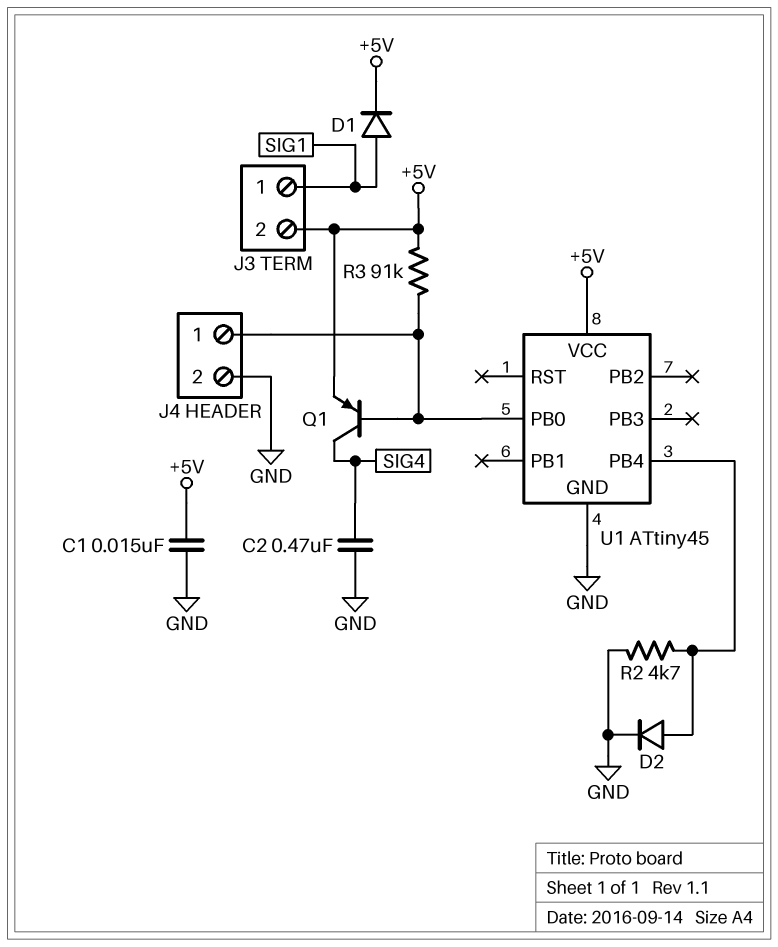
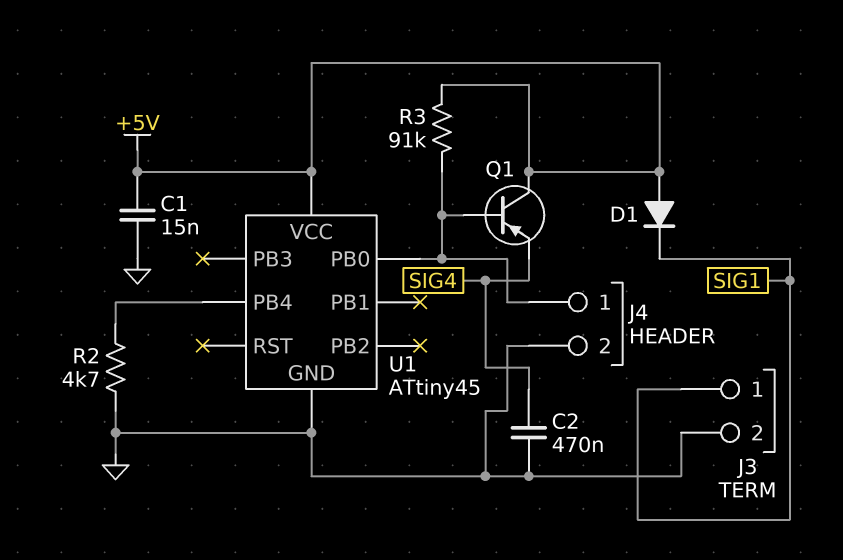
D1: diode (A SIG1, K +5V) -> diode (A +5V, K SIG1)
D2: diode (A U1/PB4, K GND) -> none
J3 pin 2: +5V -> GND
Q1: PNP (B J4/1, C SIG4, E +5V) -> PNP (B J4/1, C +5V, E SIG4)

